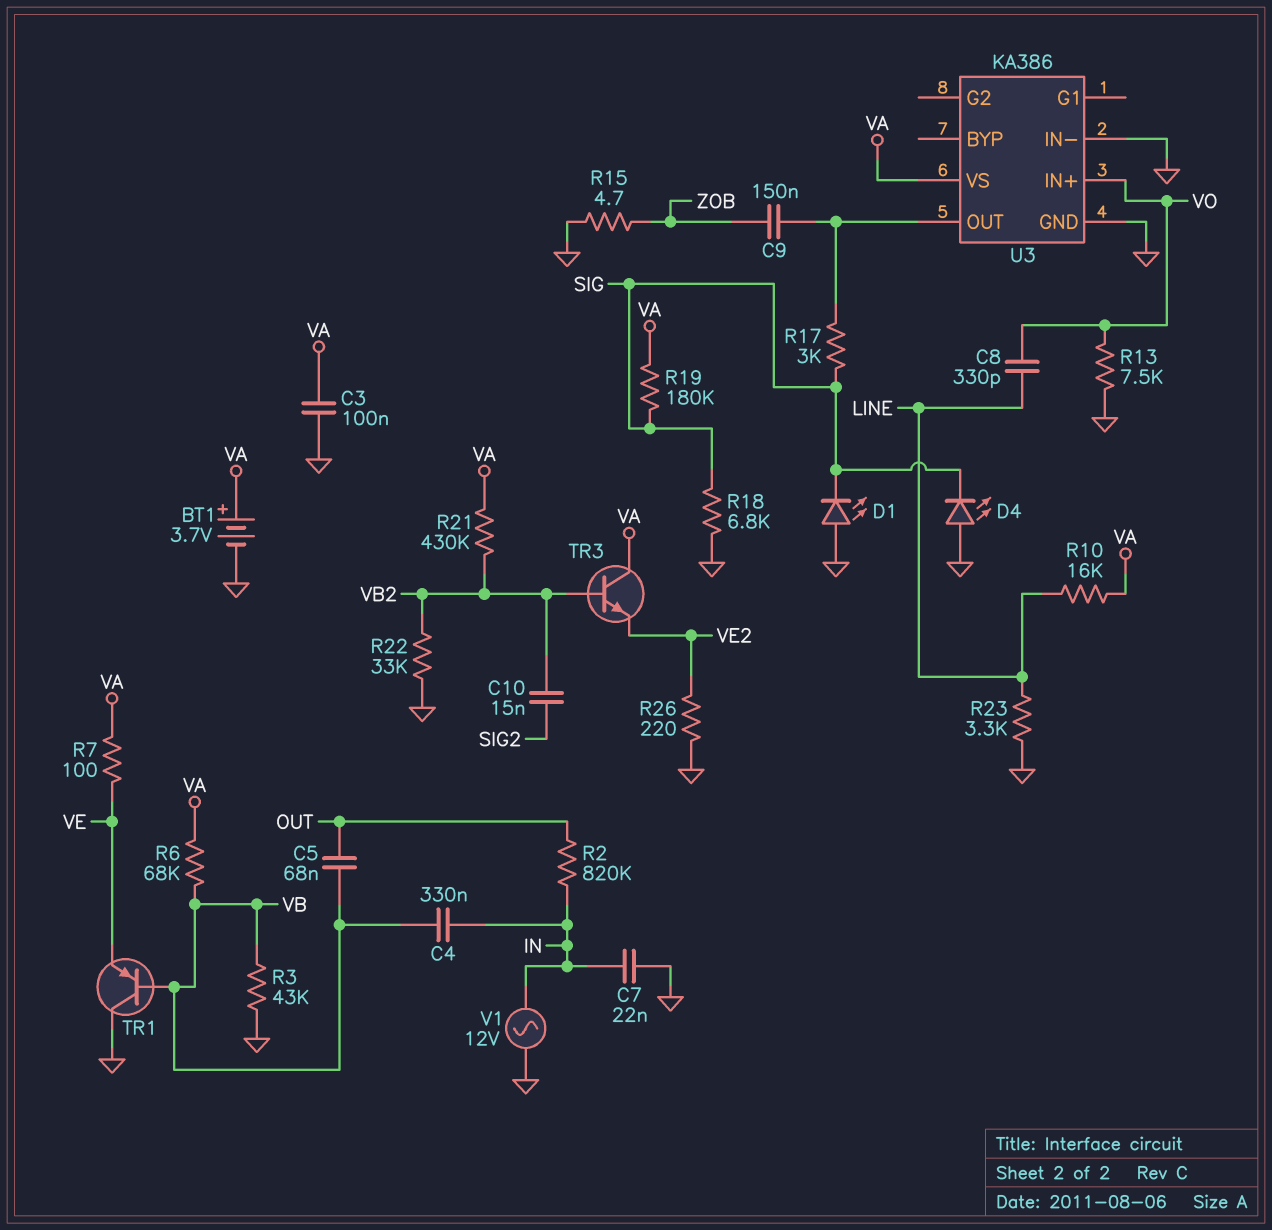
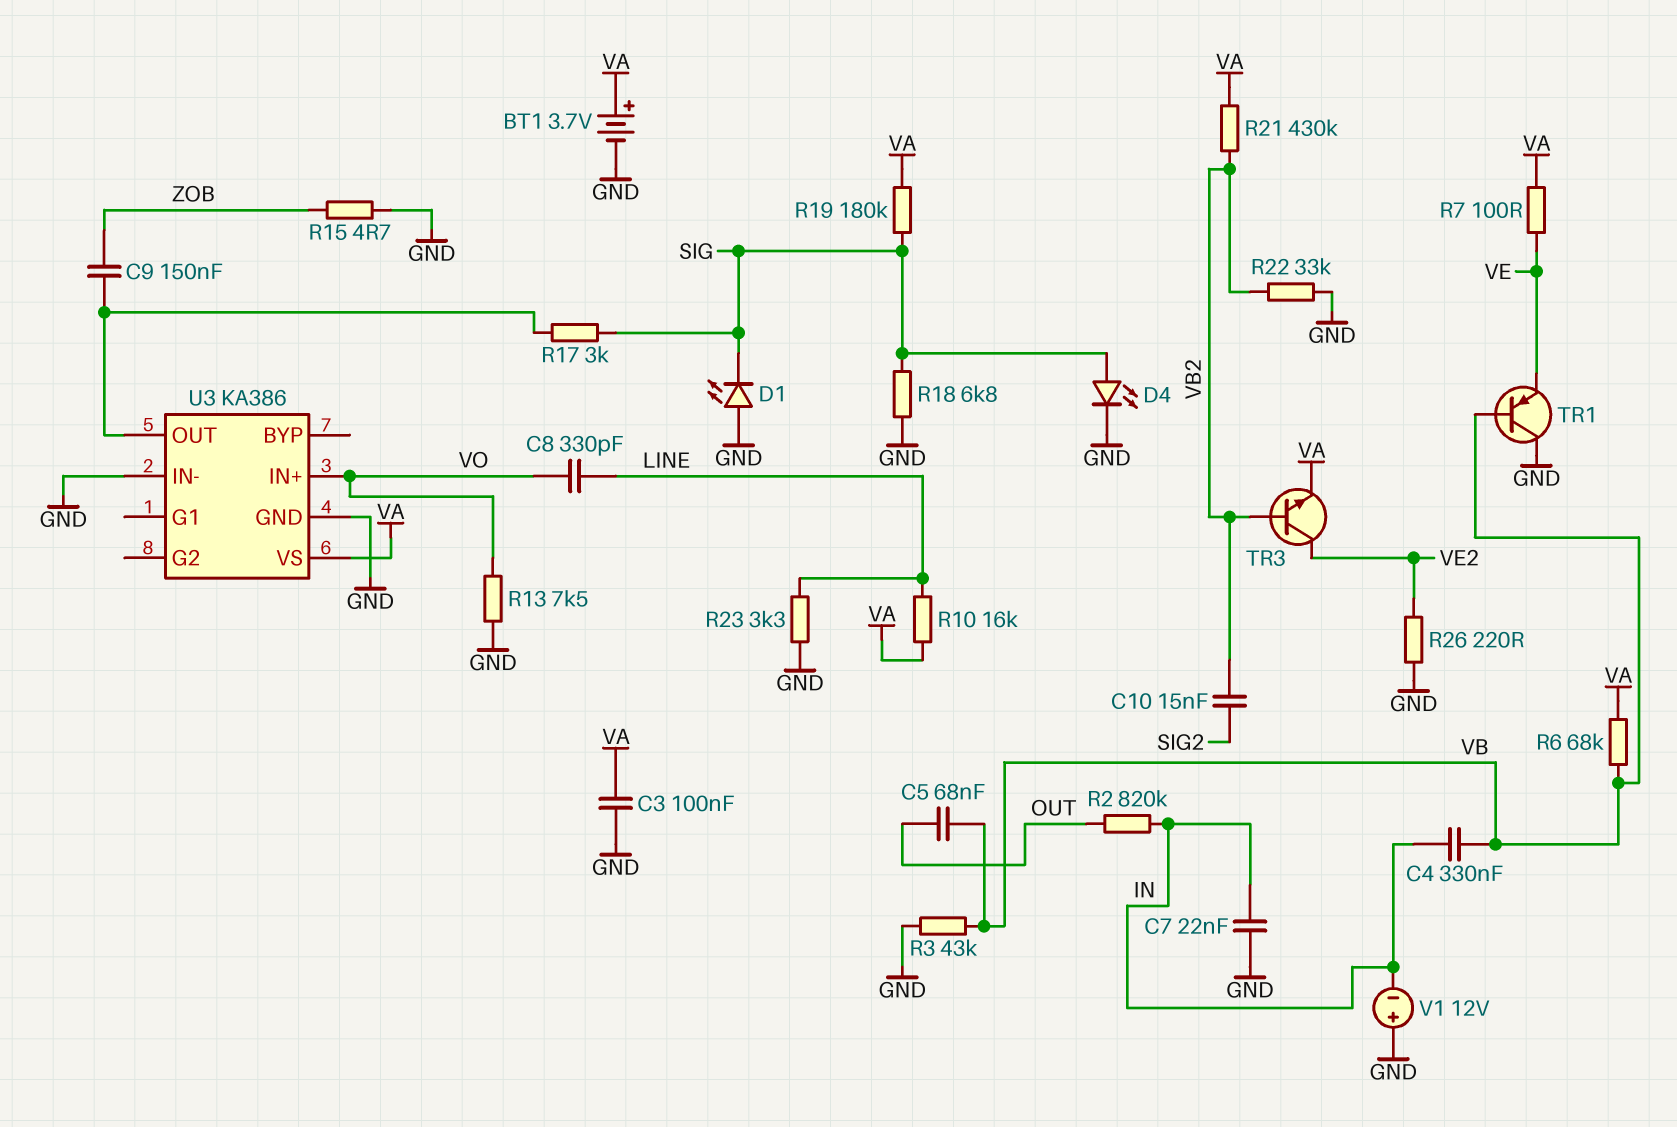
D4: LED (A GND, K SIG) -> LED (A SIG, K GND)
TR3: NPN (B VB2, C VA, E VE2) -> NPN (B VB2, C VE2, E VA)
V1: AC 12V (GND, IN) -> 12V (plus GND, minus IN)

